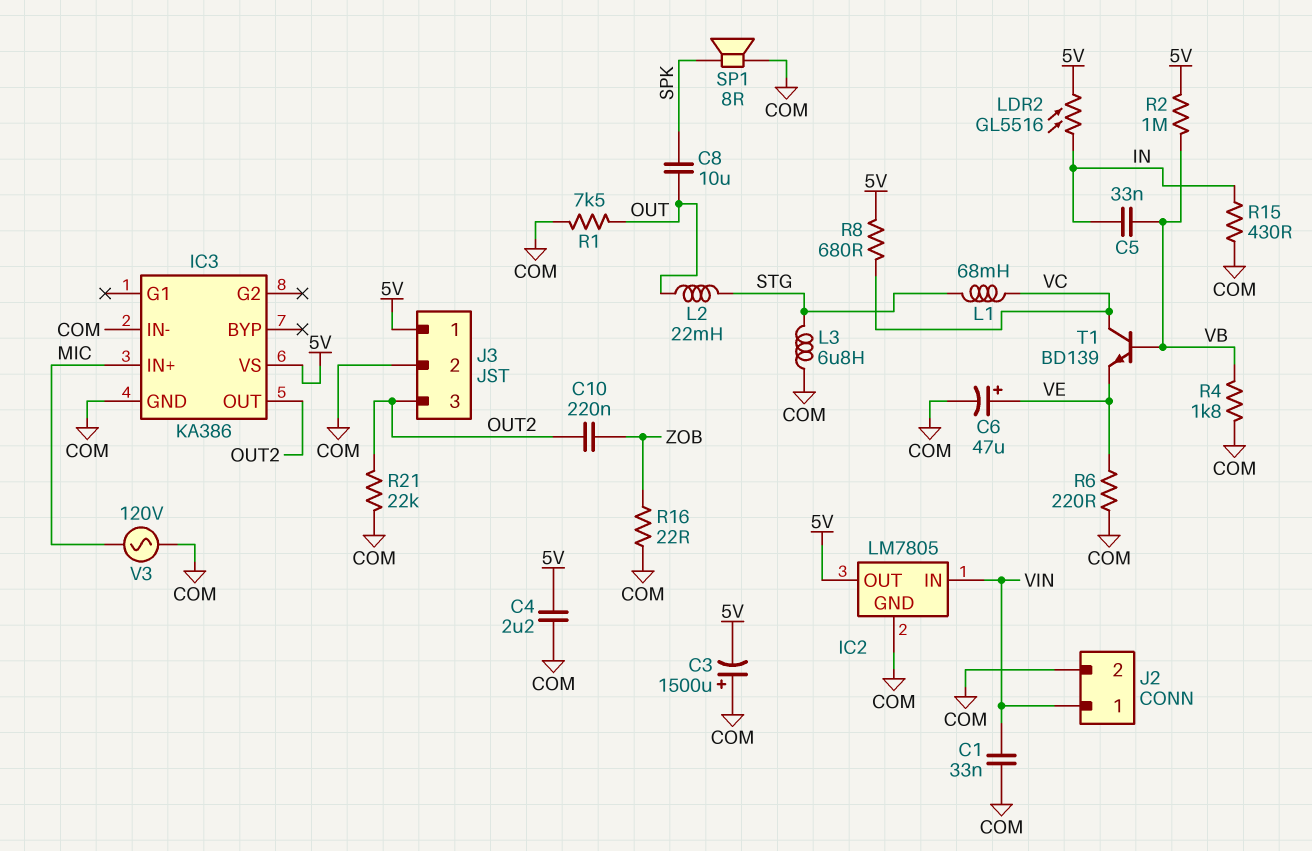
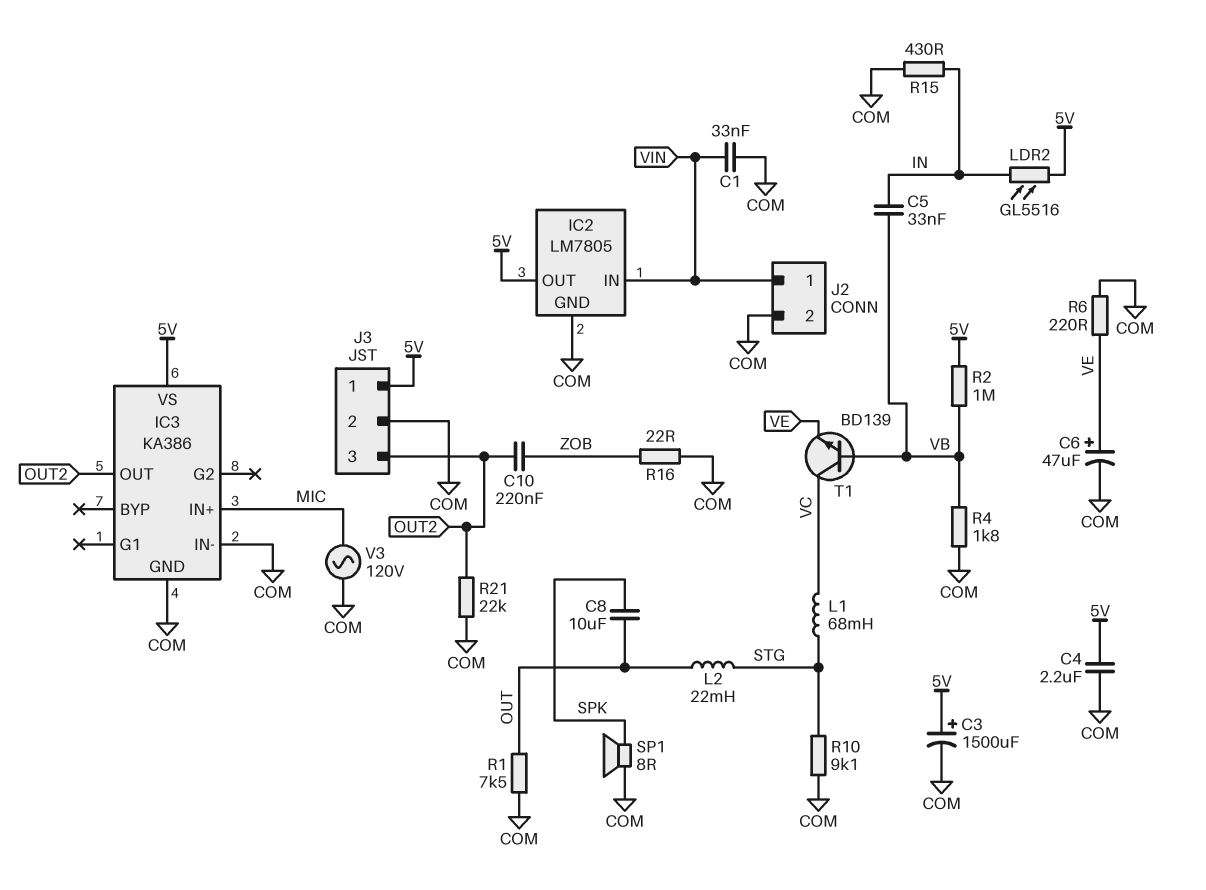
C3: 1500uF (plus COM, minus 5V) -> 1500uF (plus 5V, minus COM)
L3: 6.8uH (COM, STG) -> none
R8: 680 (5V, VC) -> none
R10: none -> 9.1k (COM, STG)

